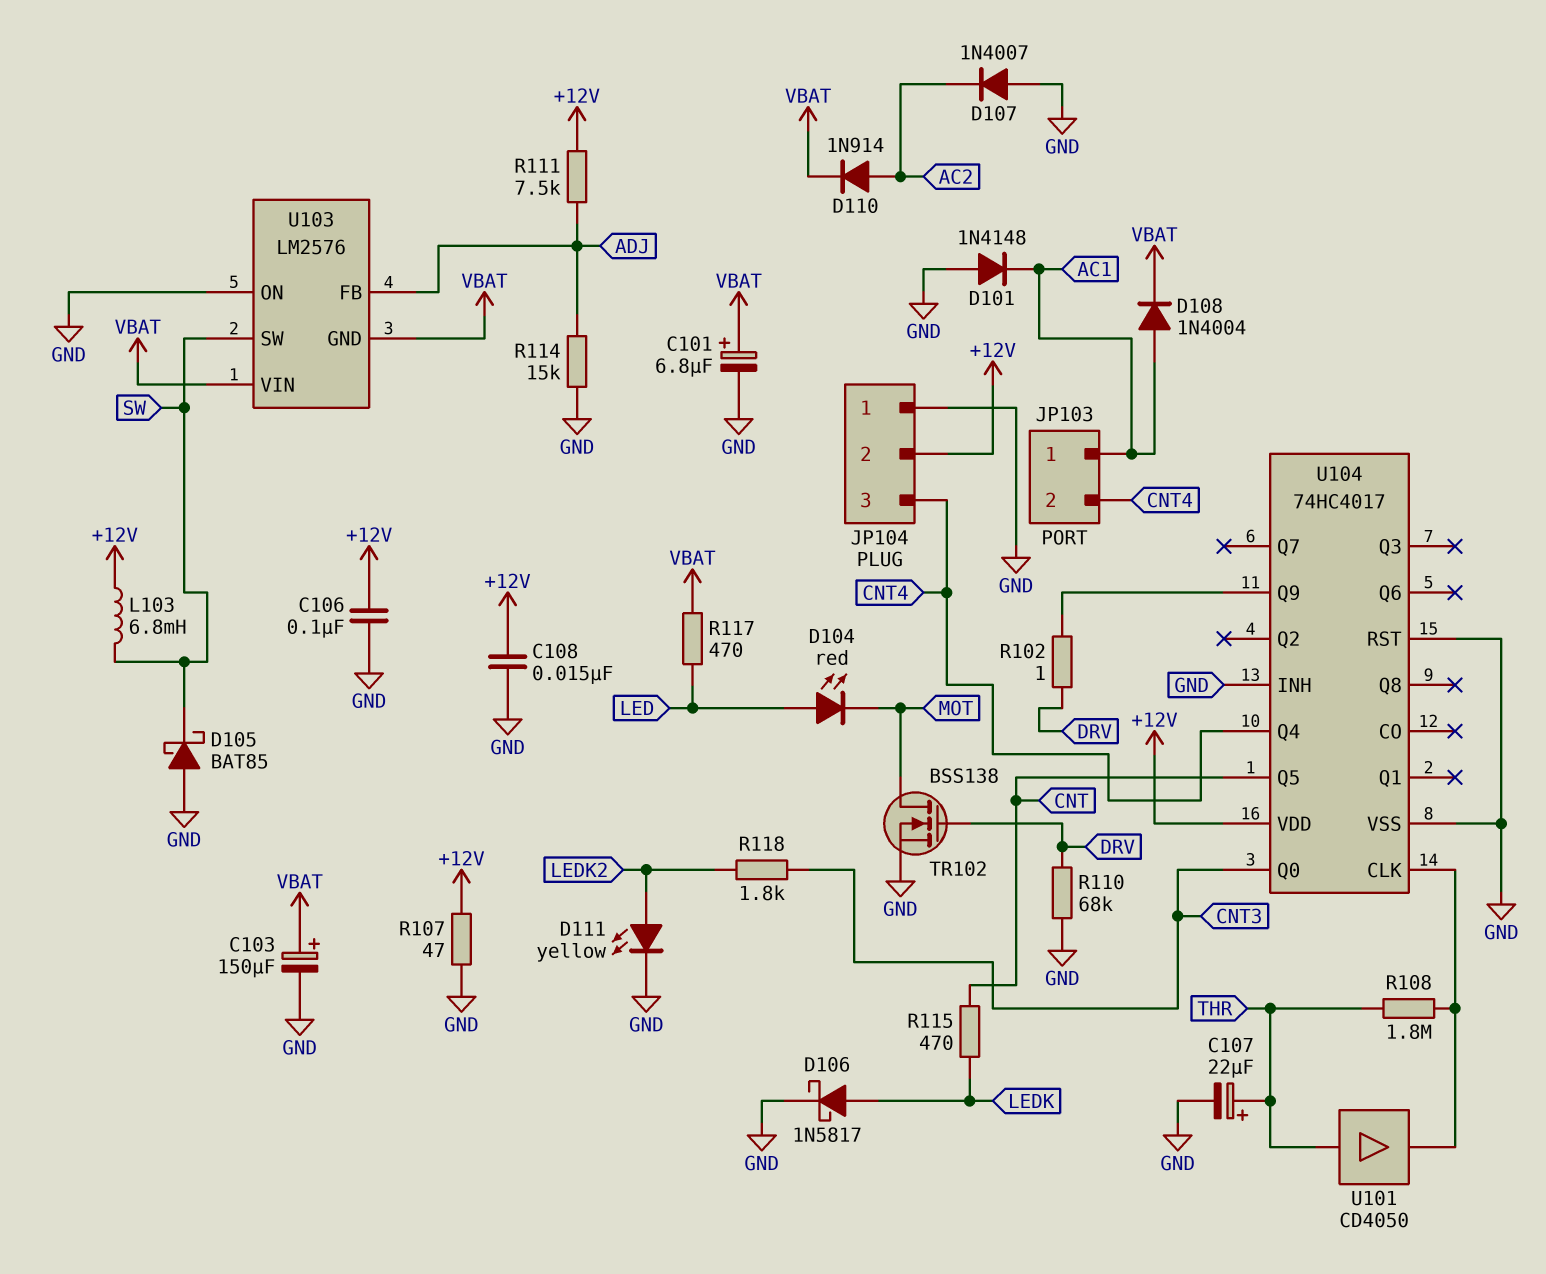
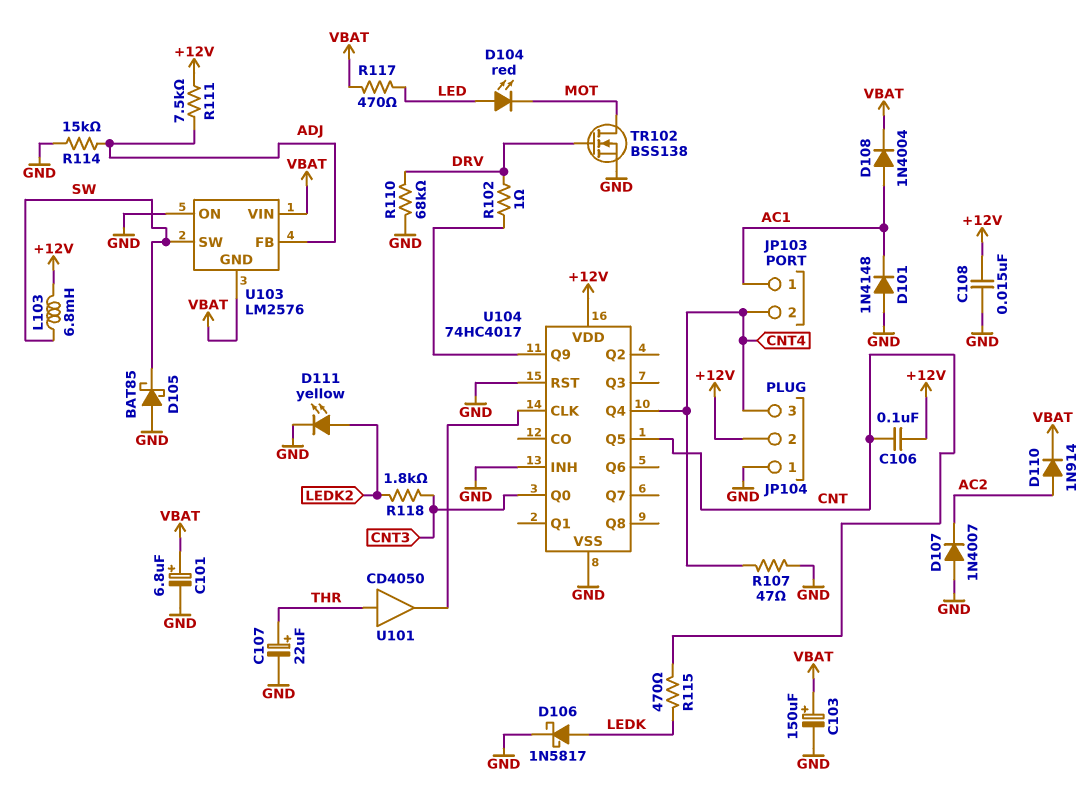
C106: 100nF (+12V, GND) -> 100nF (+12V, CNT)
R107: 47 (+12V, GND) -> 47 (CNT4, GND)
R108: 1.8M (THR, U104/CLK) -> none

